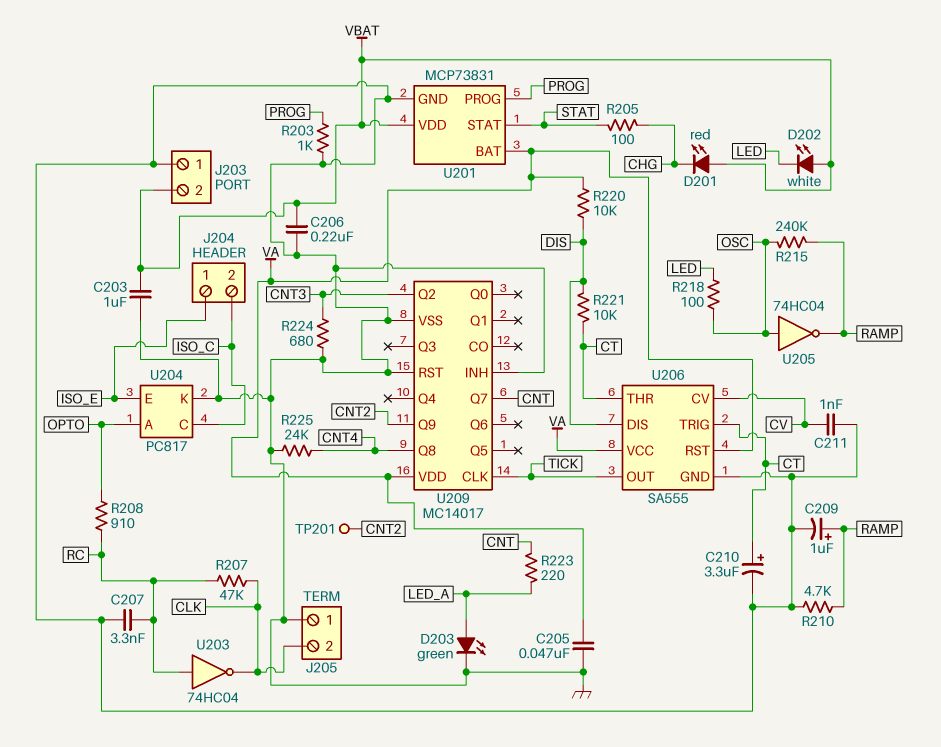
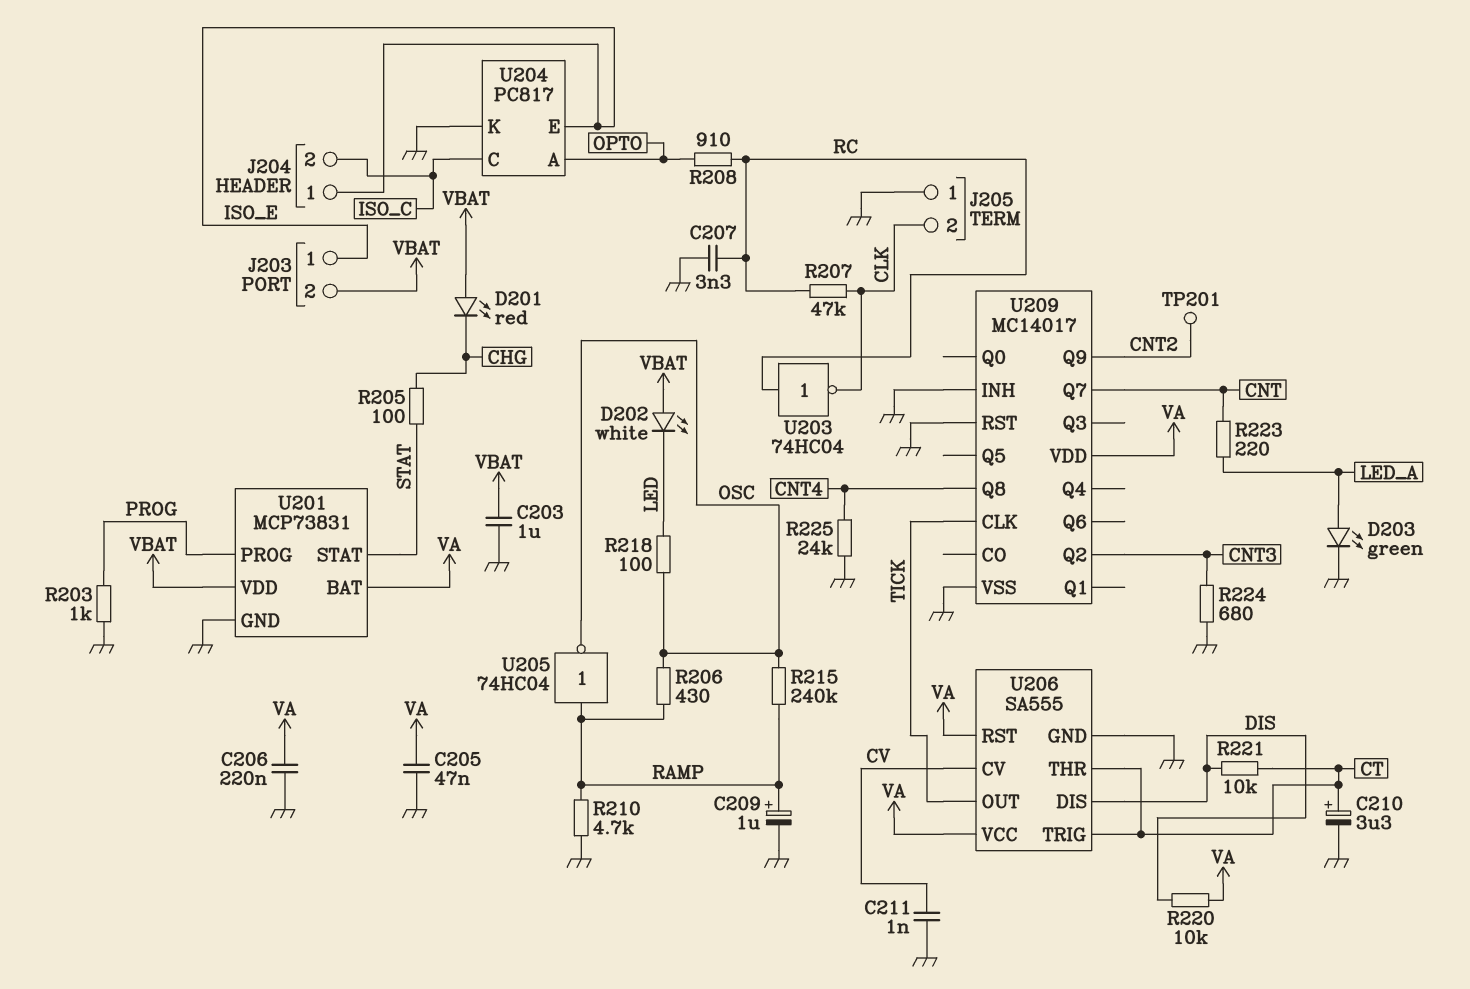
C206: 220nF (GND, VBAT) -> 220nF (GND, VA)
J203 pin 1: GND -> ISO_E
R206: none -> 430 (OSC, RAMP)
U205: NOT 74HC04 (in OSC, out RAMP) -> NOT 74HC04 (in RAMP, out OSC)

